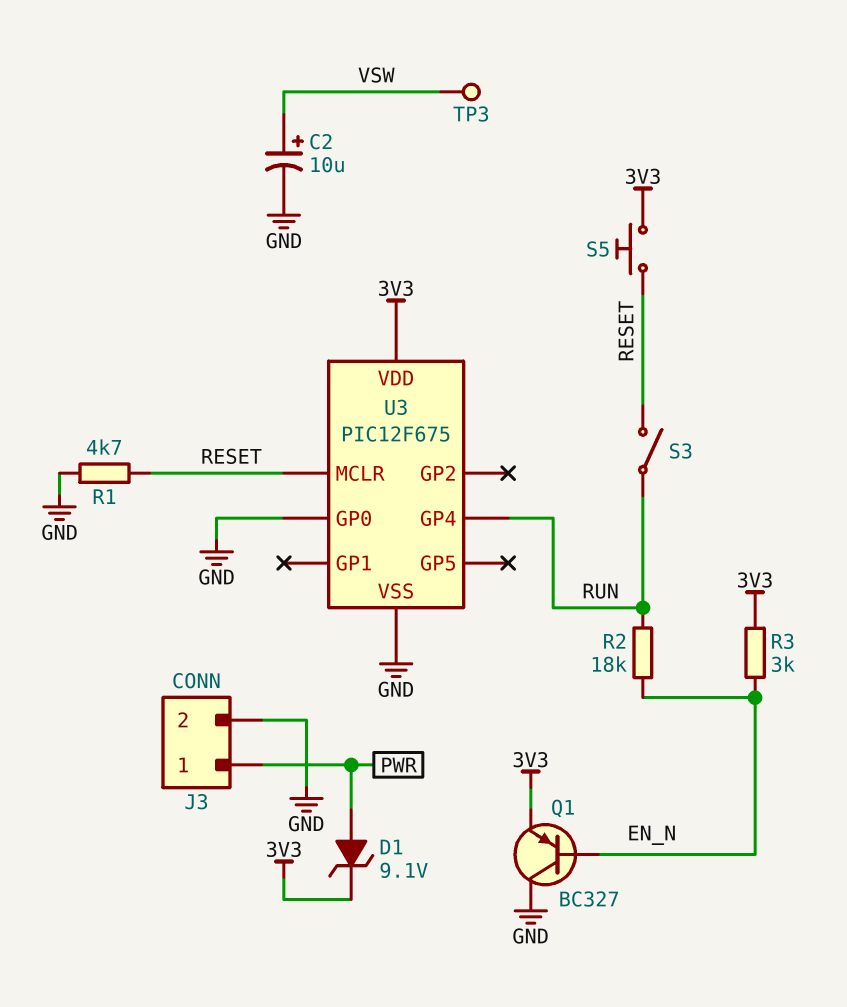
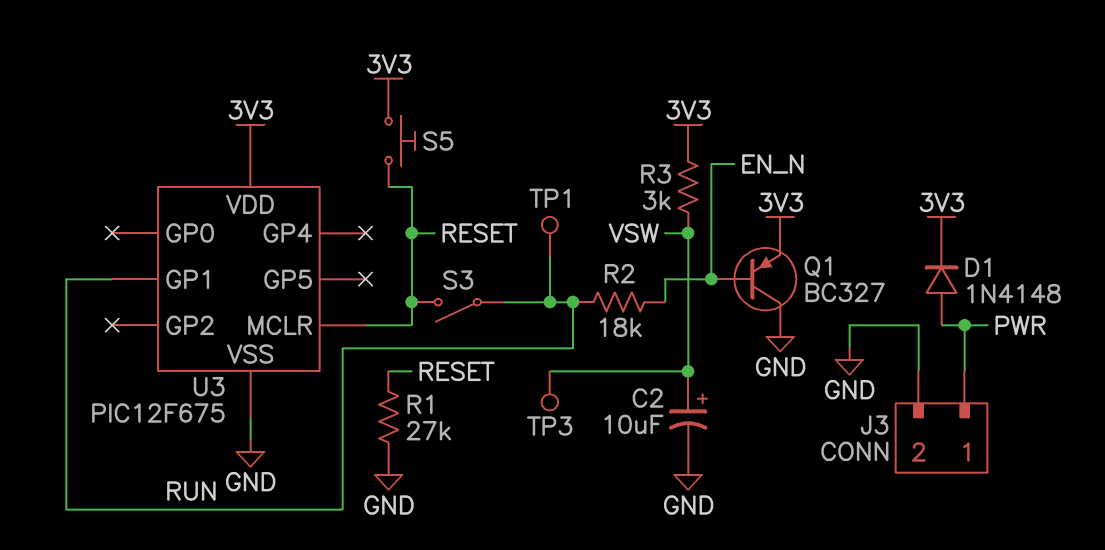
D1: zener 9.1V (A PWR, K 3V3) -> diode 1N4148 (A PWR, K 3V3)
R1: 4.7k (GND, RESET) -> 27k (GND, RESET)
R3: 3k (3V3, EN_N) -> 3k (3V3, VSW)
TP1: none -> test point (RUN)
U3 pin GP0: GND -> none
U3 pin GP1: none -> RUN
U3 pin GP4: RUN -> none

